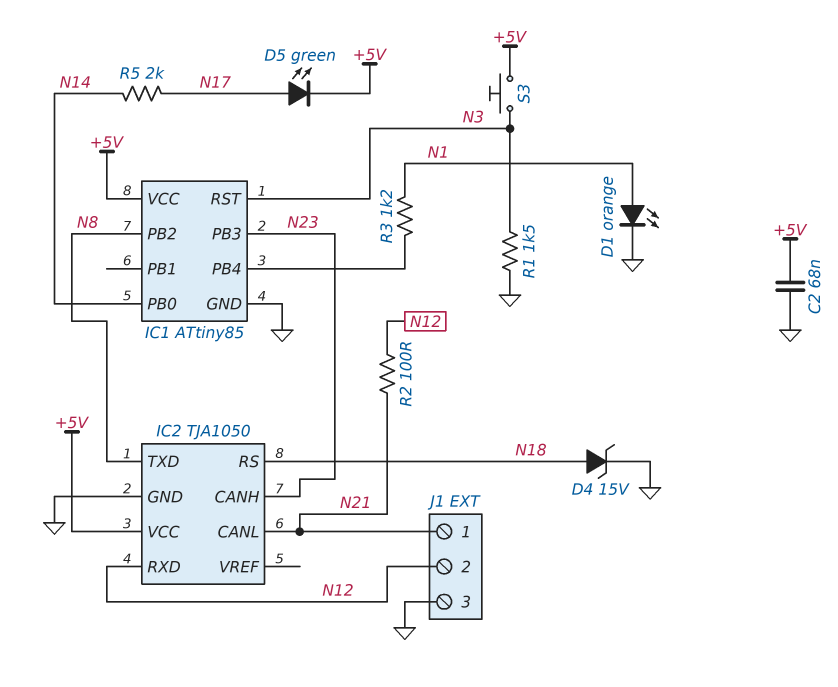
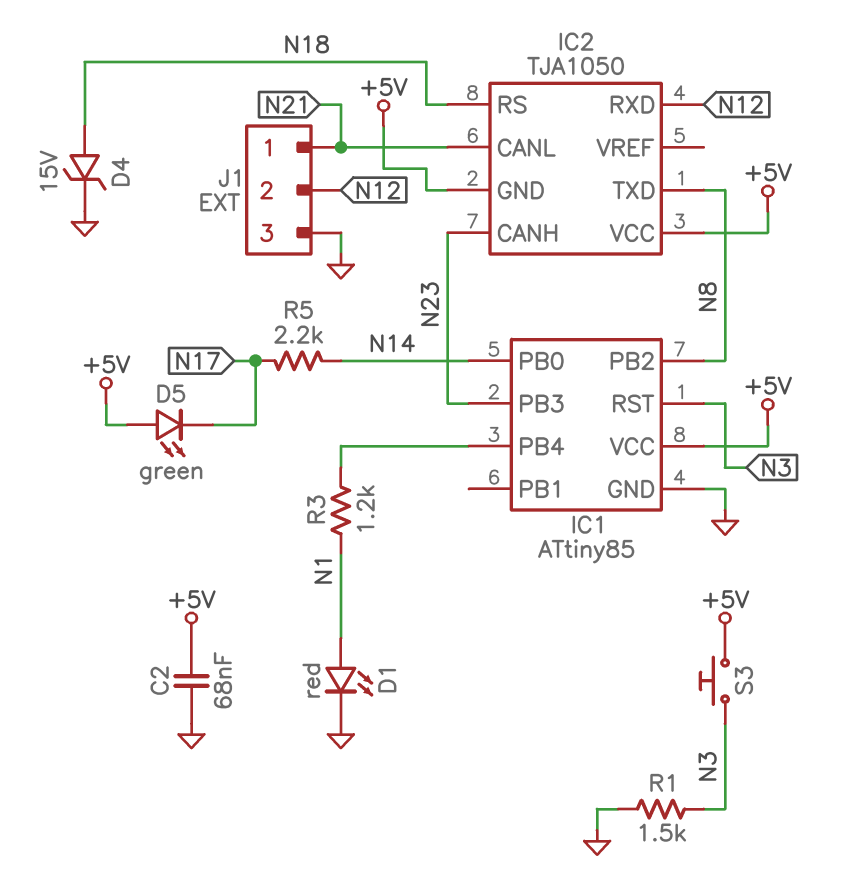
D1: LED orange (A N1, K GND) -> LED red (A N1, K GND)
D5: LED green (A N17, K +5V) -> LED green (A +5V, K N17)
IC2 pin GND: GND -> +5V
R2: 100 (N12, N21) -> none
R5: 2k (N14, N17) -> 2.2k (N14, N17)

